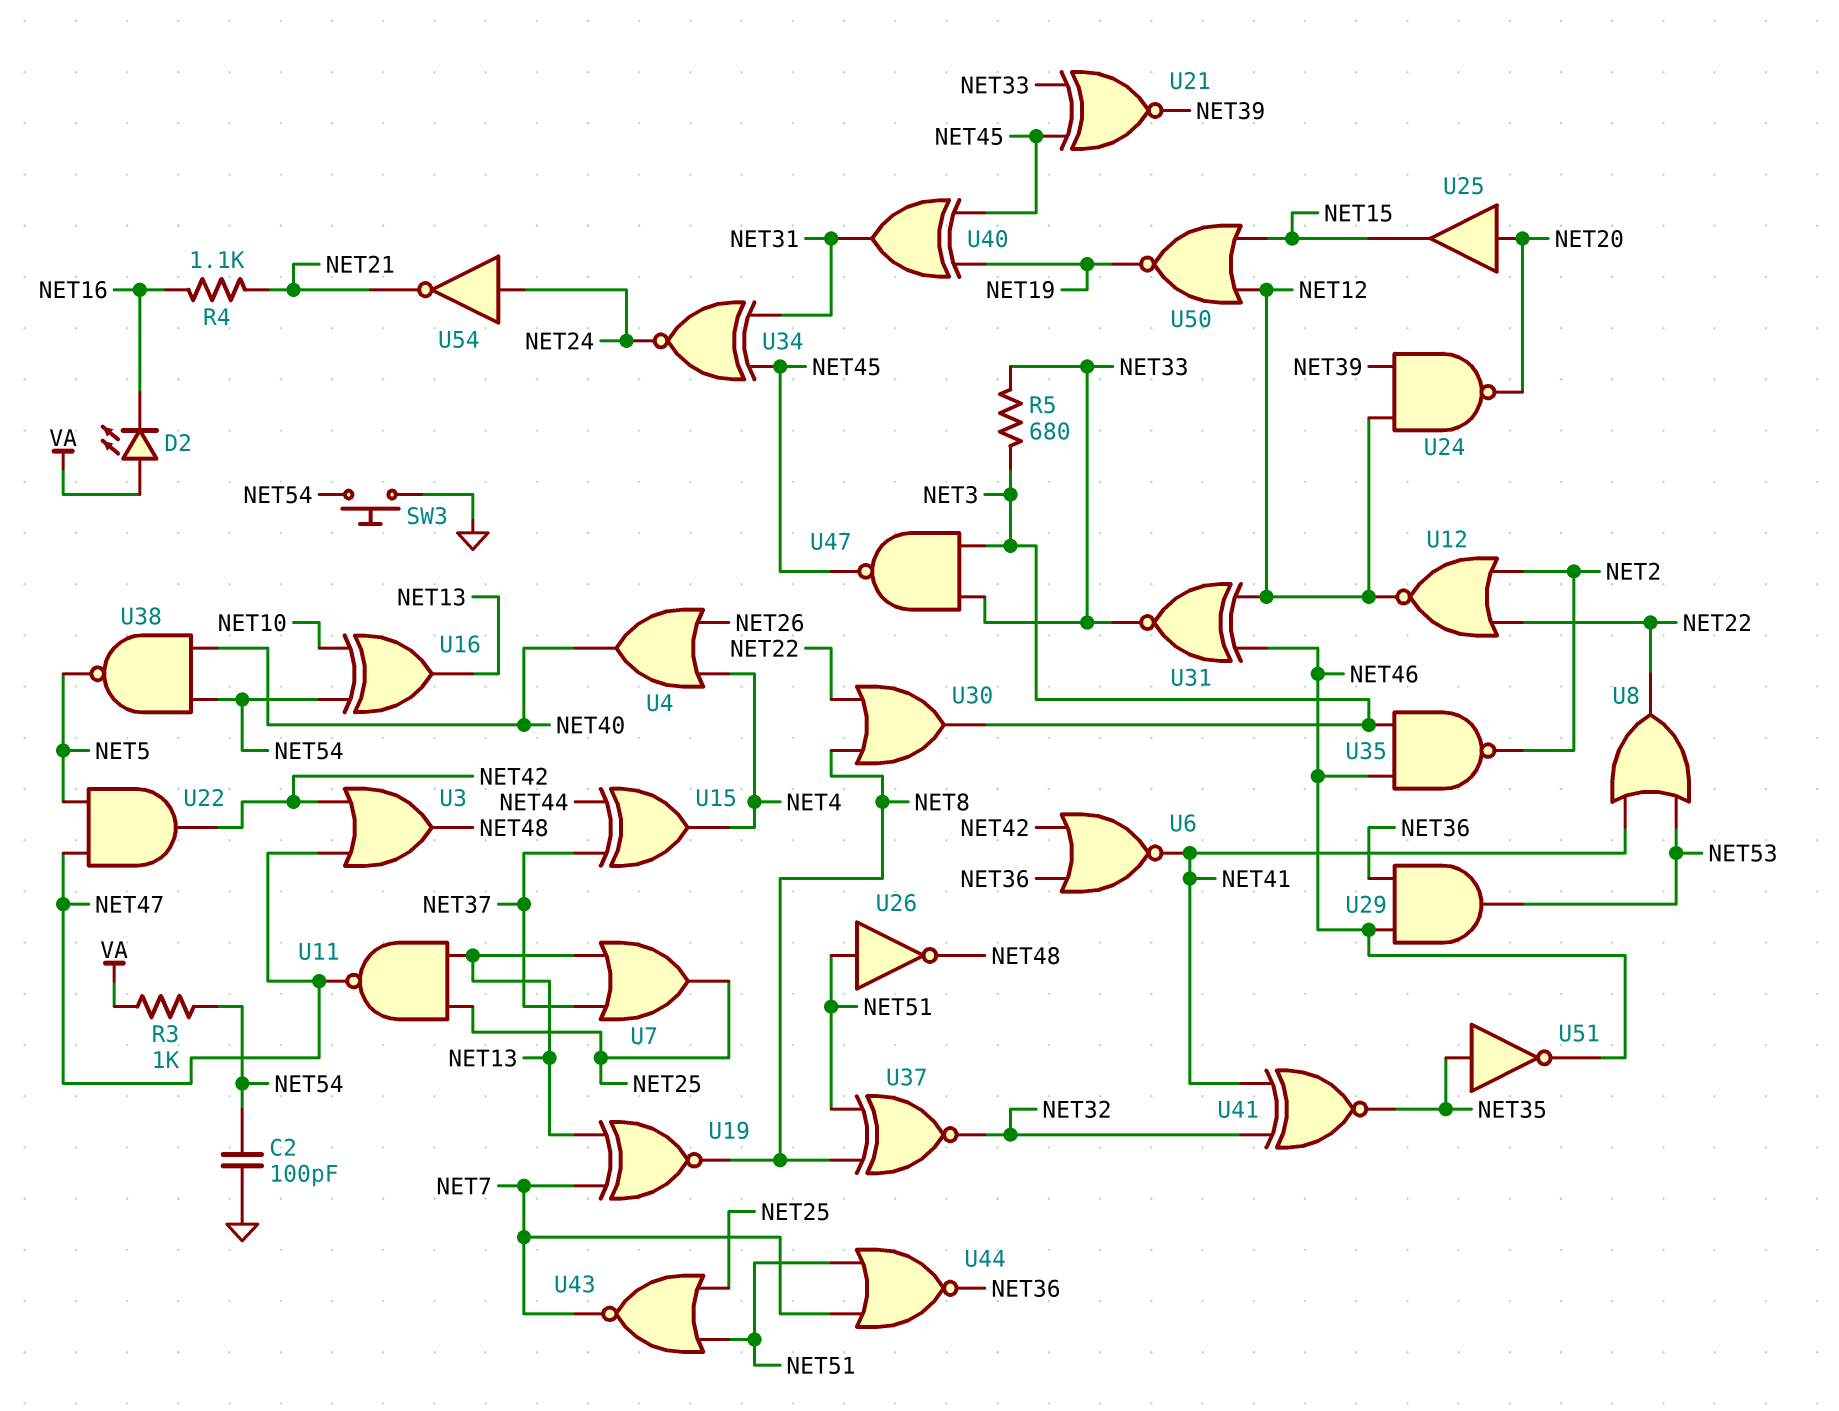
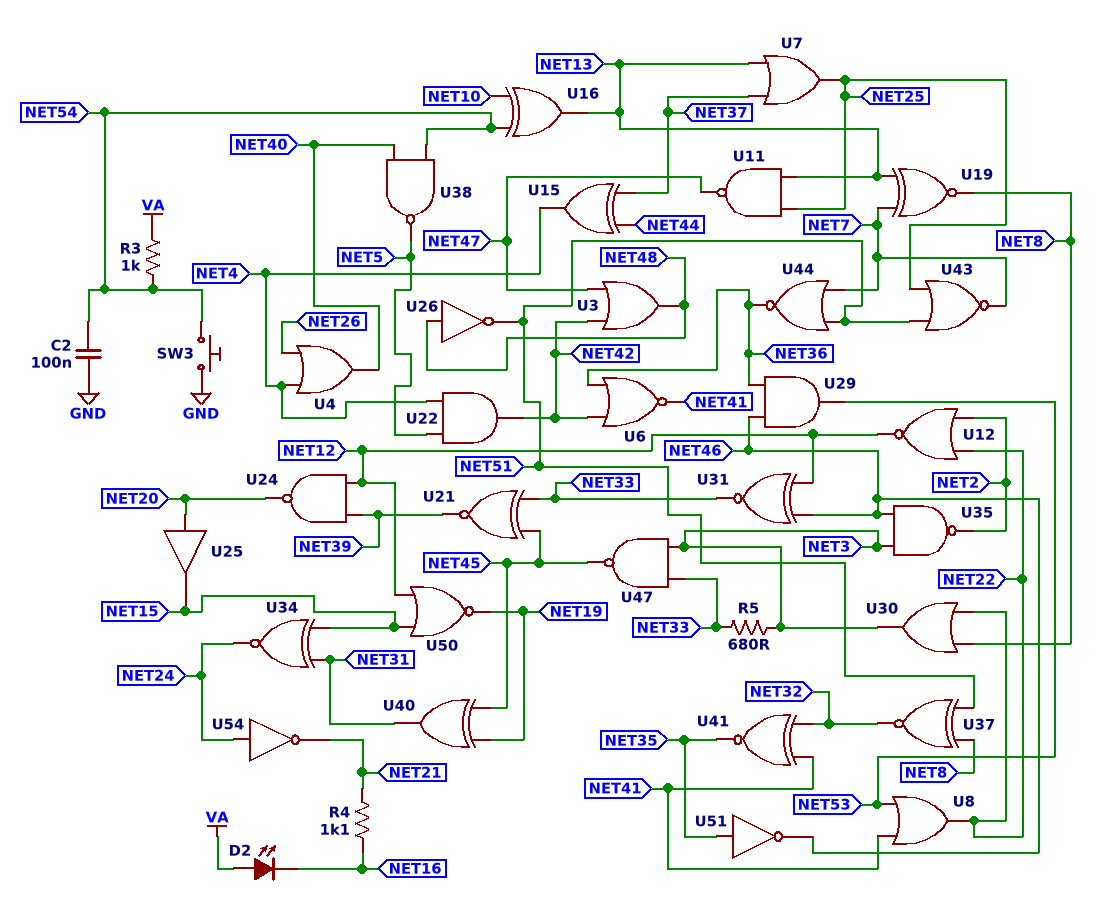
C2: 100pF (GND, NET54) -> 100nF (GND, NET54)
U22: AND (in NET5, in NET47, out NET42) -> AND (in NET4, in NET5, out NET42)
U26: NOT (in NET51, out NET48) -> NOT (in NET48, out NET51)
U34: XNOR (in NET31, in NET45, out NET24) -> XNOR (in NET15, in NET31, out NET24)

